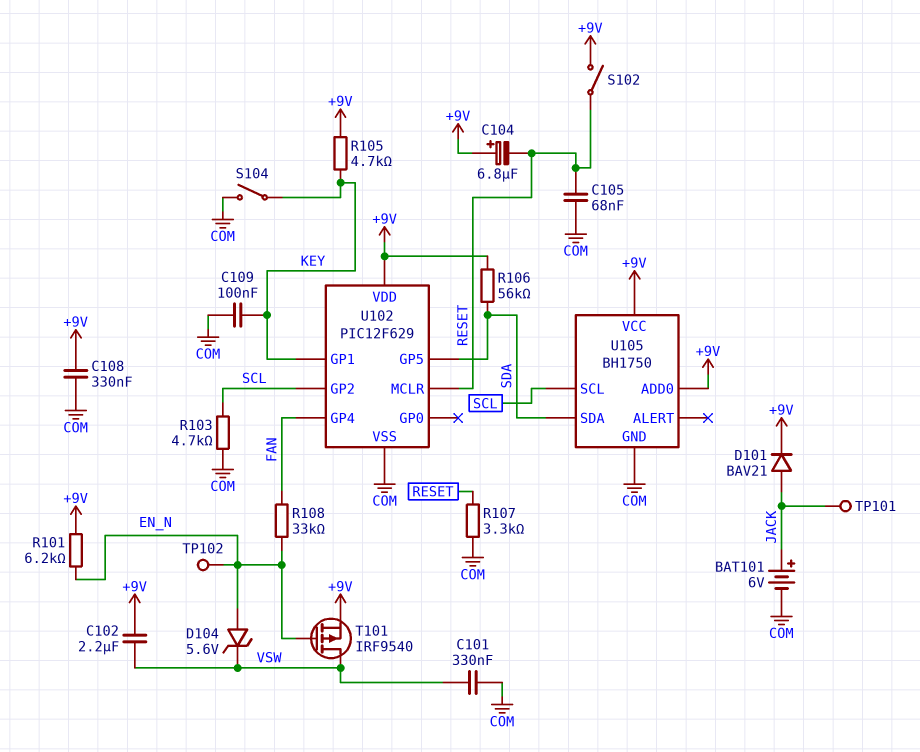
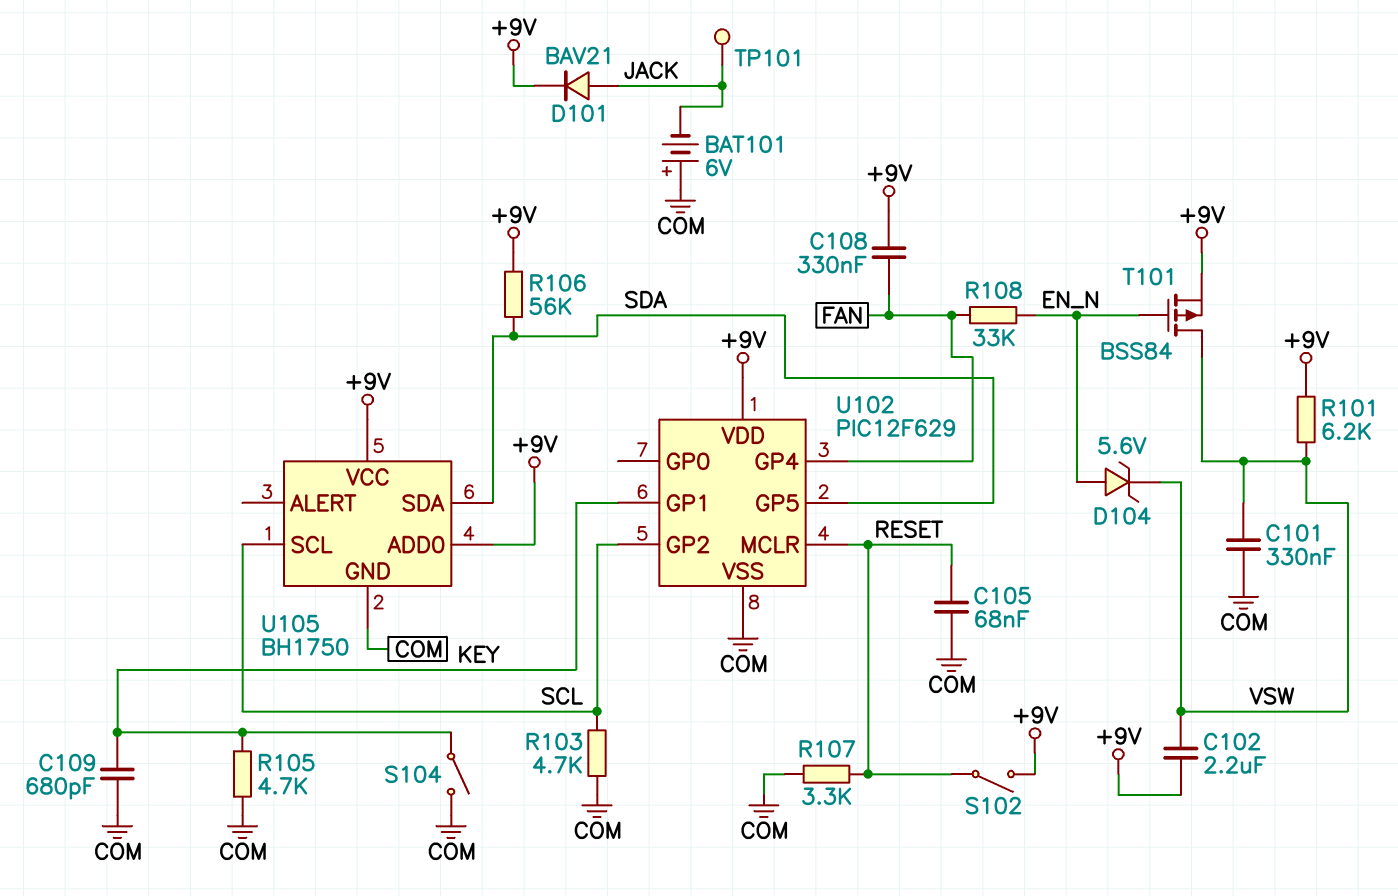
BAT101: 6V (plus JACK, minus COM) -> 6V (plus COM, minus JACK)
C104: 6.8uF (plus +9V, minus RESET) -> none
C108: 330nF (+9V, COM) -> 330nF (+9V, FAN)
C109: 100nF (COM, KEY) -> 680pF (COM, KEY)
R101: 6.2k (+9V, EN_N) -> 6.2k (+9V, VSW)
R105: 4.7k (+9V, KEY) -> 4.7k (COM, KEY)
T101: PMOS IRF9540 (G EN_N, D VSW, S +9V) -> PMOS BSS84 (G EN_N, D VSW, S +9V)
TP102: test point (EN_N) -> none

